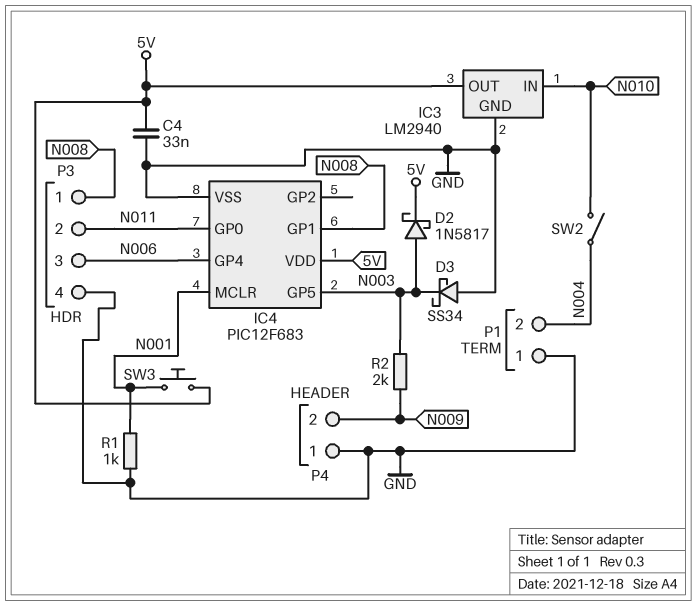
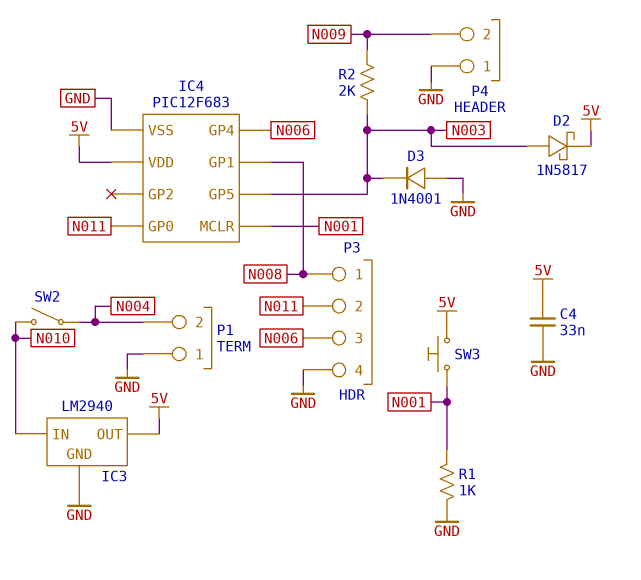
D3: schottky SS34 (A GND, K N003) -> diode 1N4001 (A GND, K N003)

